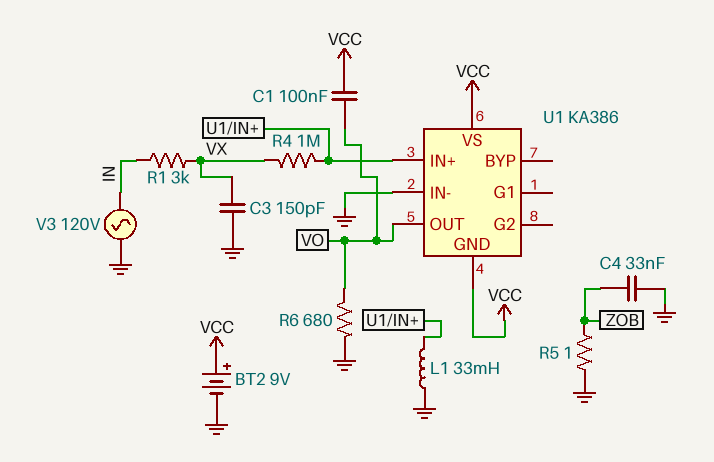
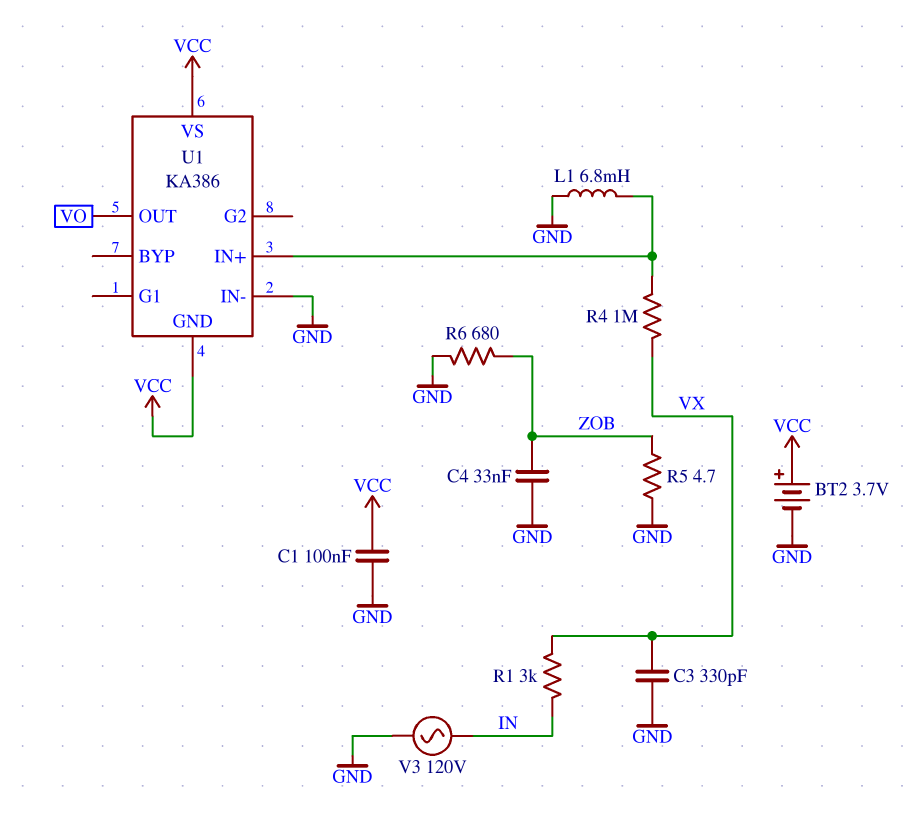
BT2: 9V (plus VCC, minus GND) -> 3.7V (plus VCC, minus GND)
C1: 100nF (VCC, VO) -> 100nF (GND, VCC)
C3: 150pF (GND, VX) -> 330pF (GND, VX)
L1: 33mH (GND, U1/IN+) -> 6.8mH (GND, U1/IN+)
R5: 1 (GND, ZOB) -> 4.7 (GND, ZOB)
R6: 680 (GND, VO) -> 680 (GND, ZOB)

